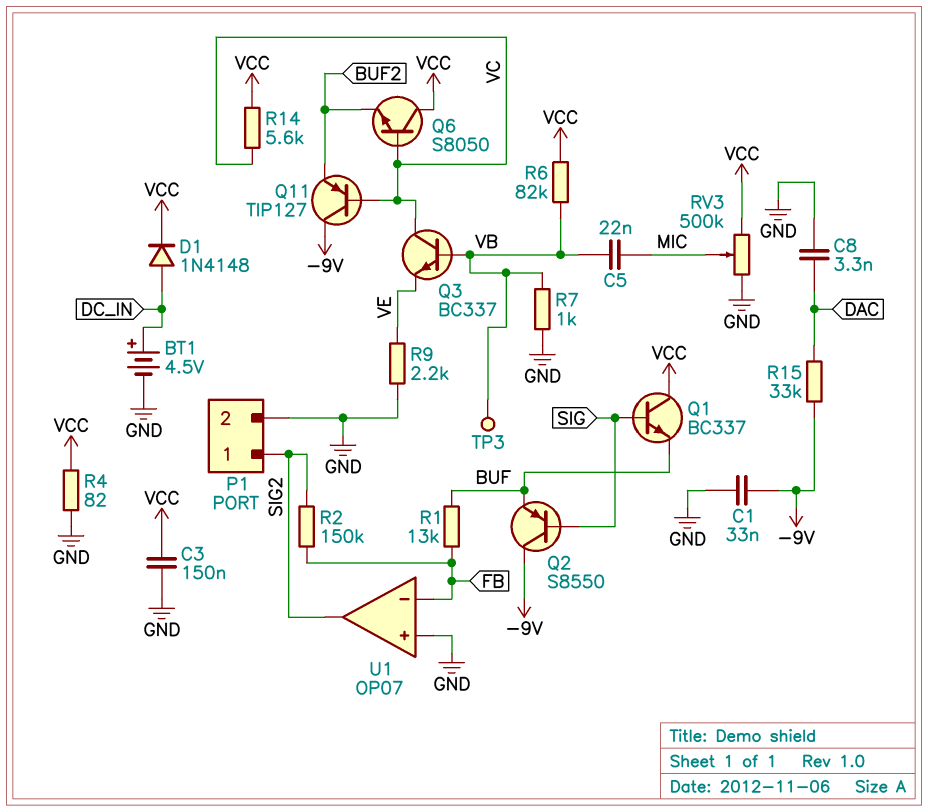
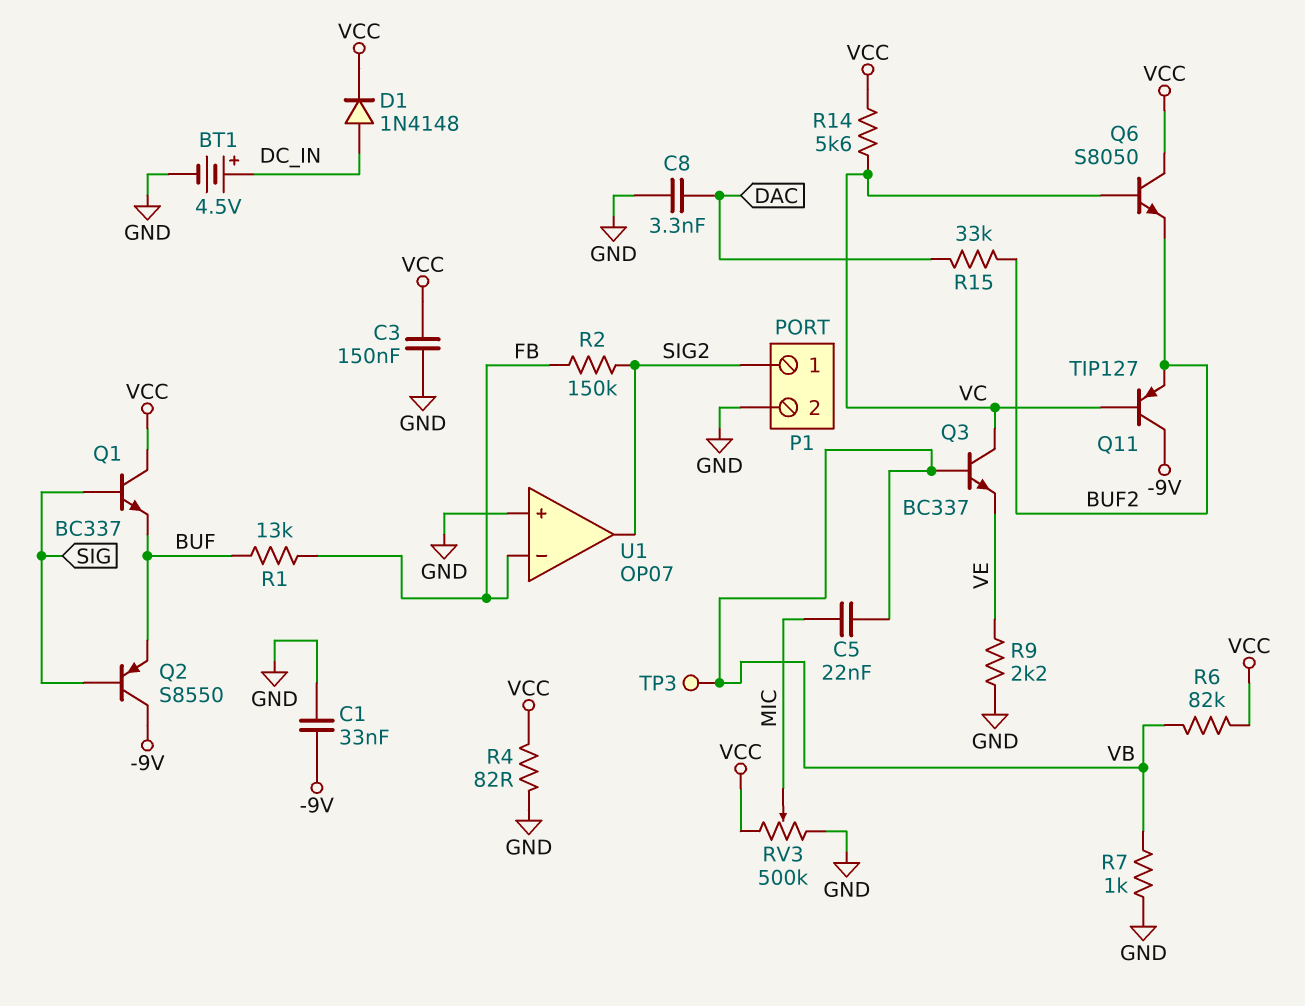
R15: 33k (-9V, DAC) -> 33k (BUF2, DAC)

